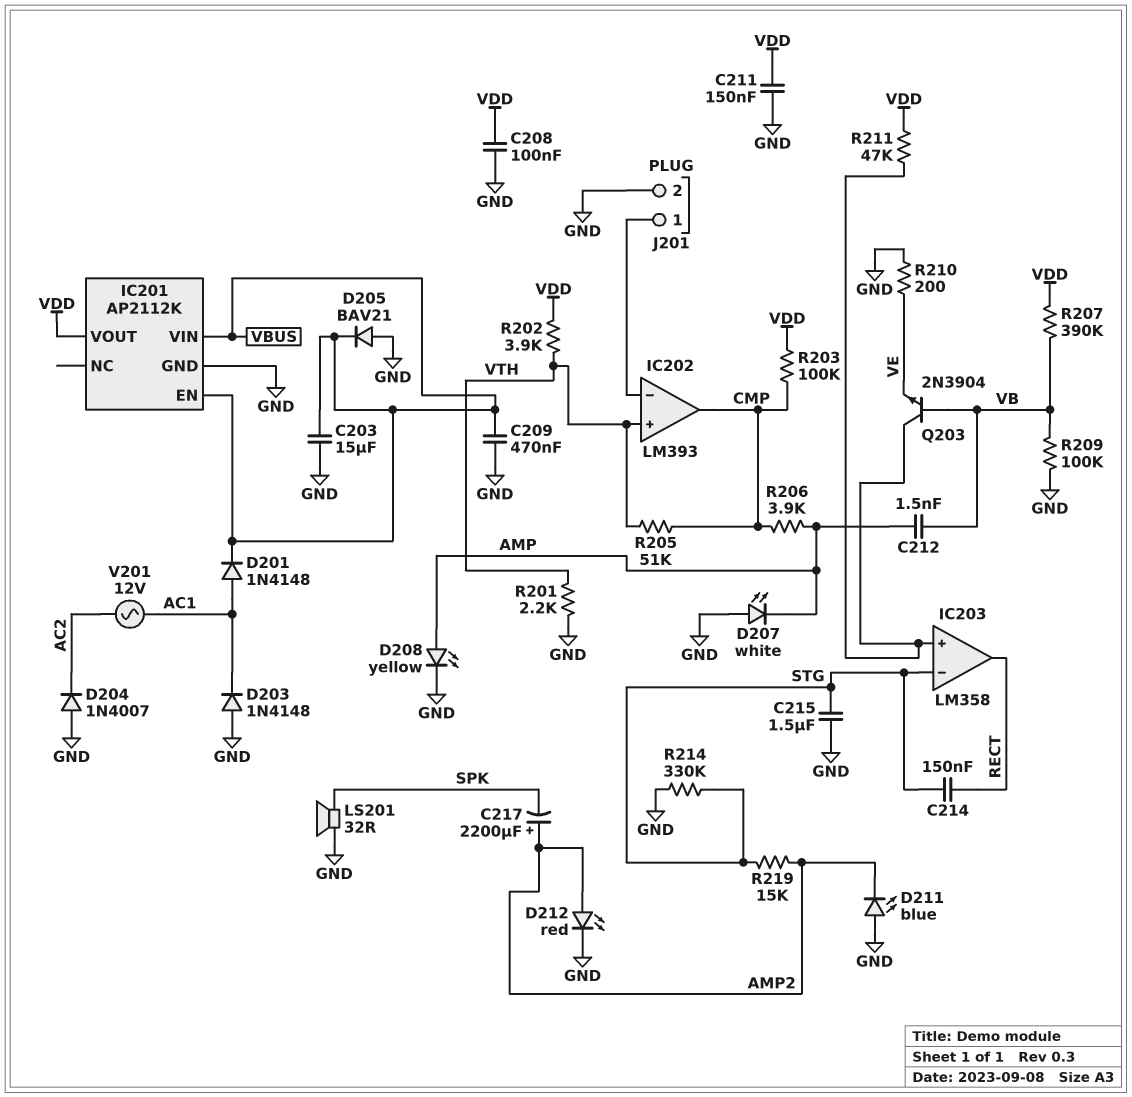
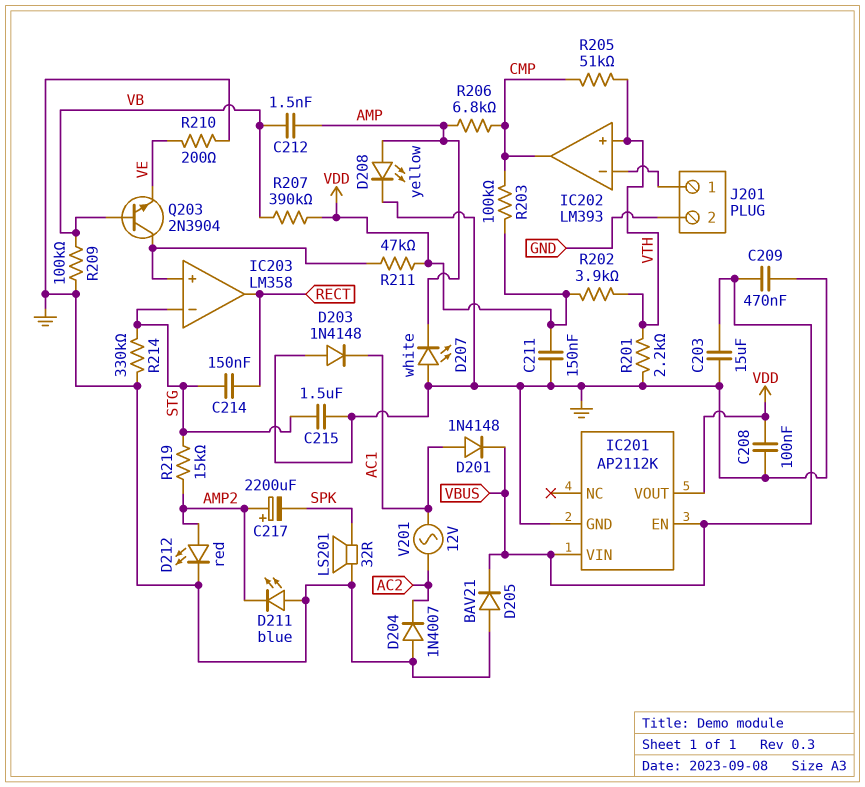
R206: 3.9k (AMP, CMP) -> 6.8k (AMP, CMP)

